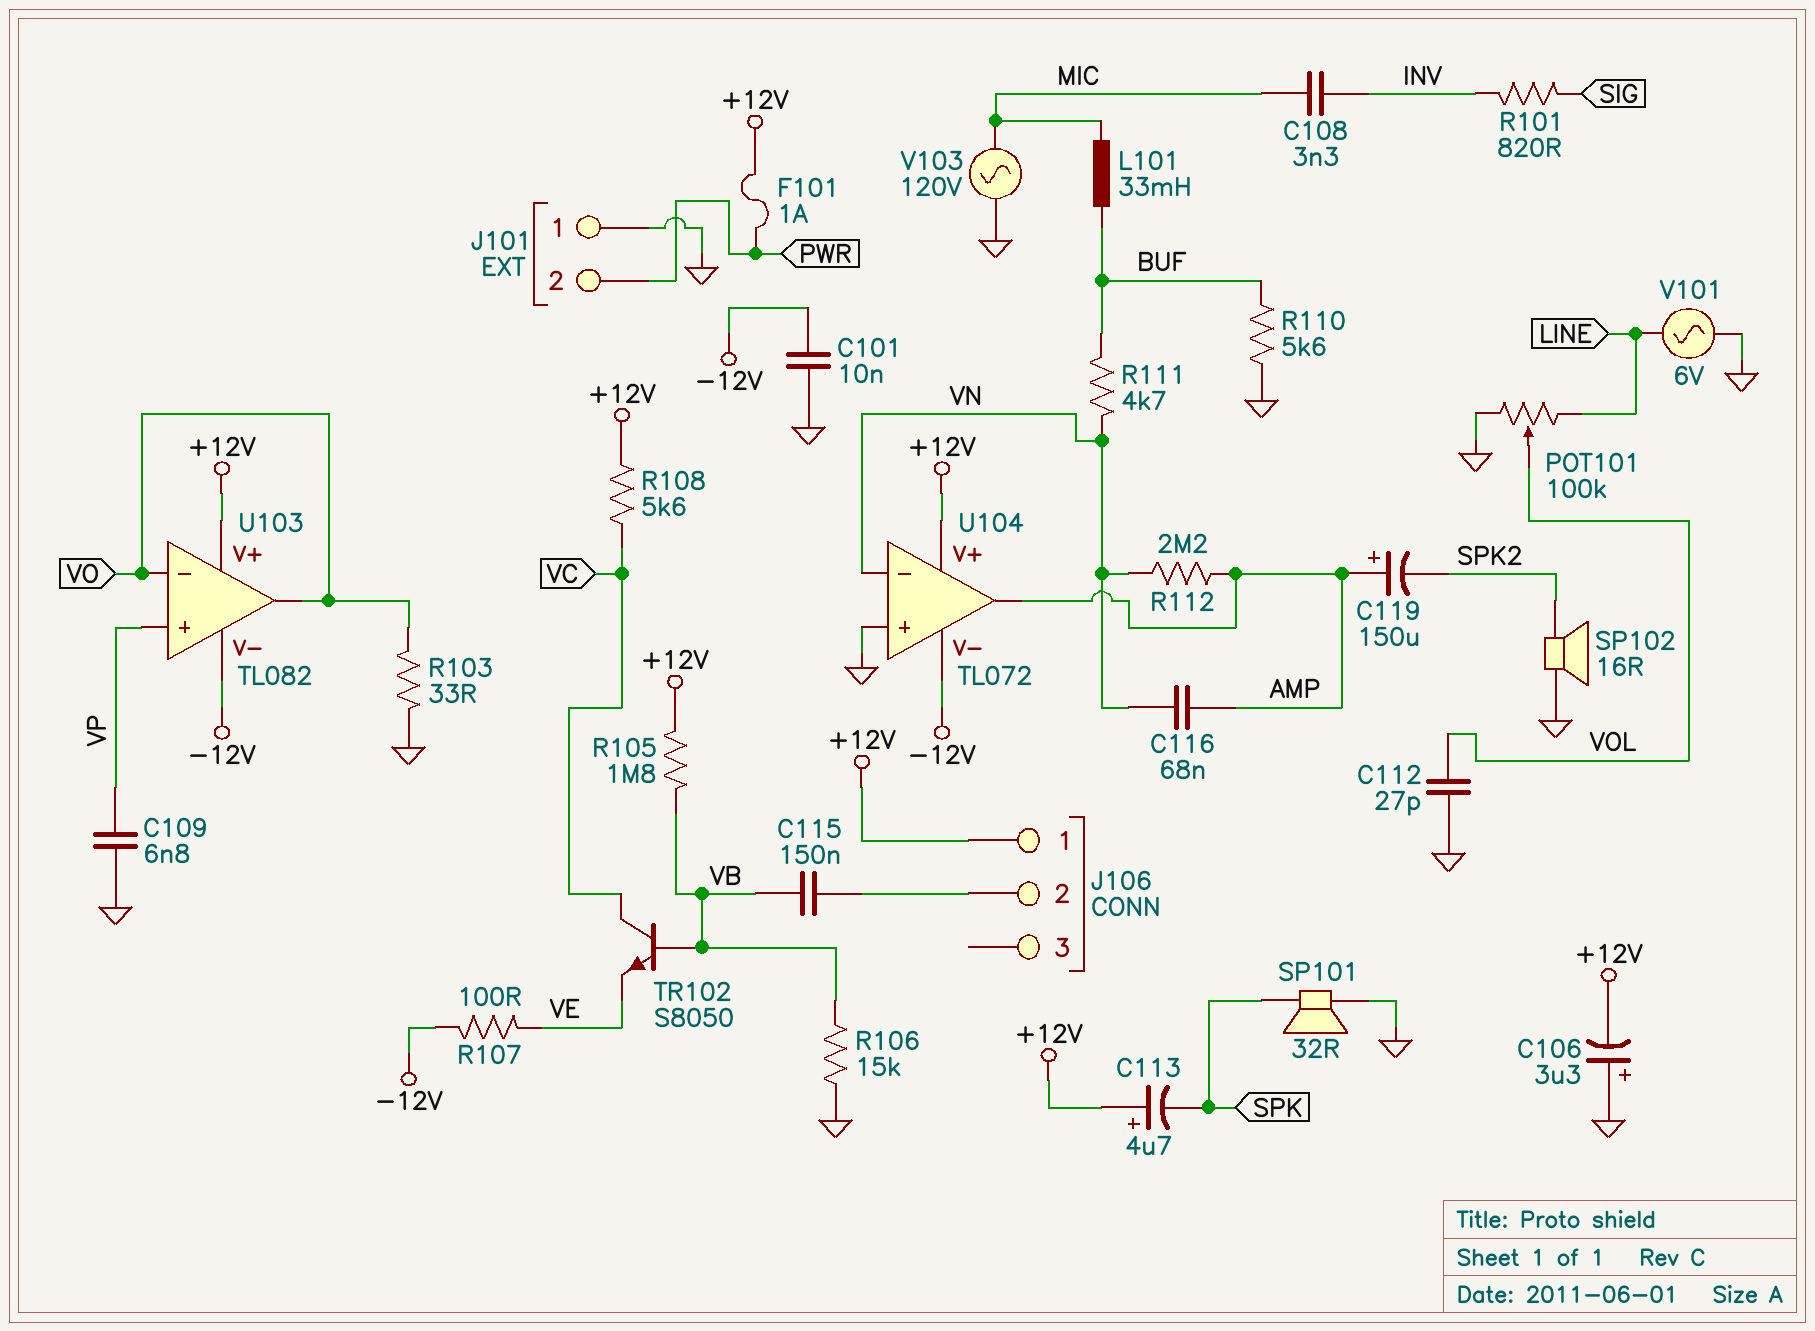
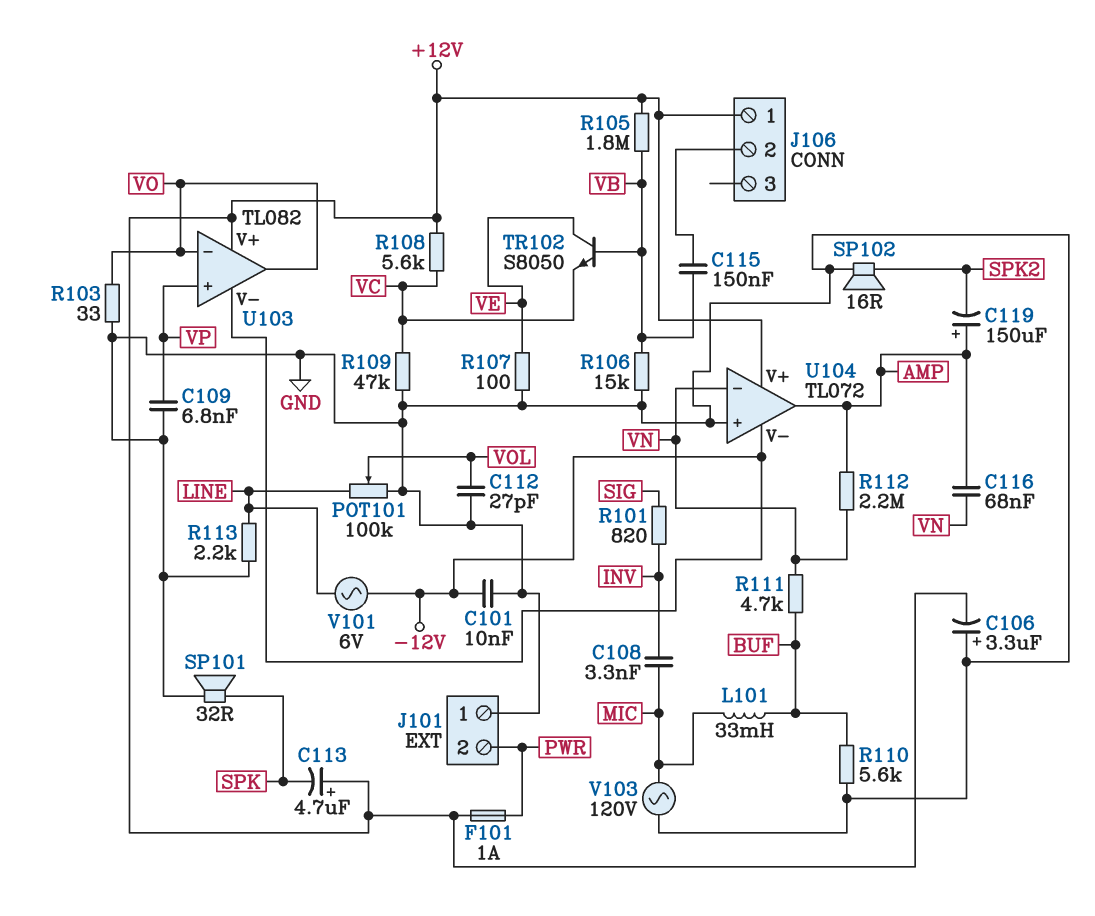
R107: 100 (-12V, VE) -> 100 (GND, VE)
R109: none -> 47k (GND, VC)
R113: none -> 2.2k (GND, LINE)
TR102: NPN S8050 (B VB, C VC, E VE) -> NPN S8050 (B VB, C VE, E VC)
V101: AC 6V (GND, LINE) -> AC 6V (-12V, LINE)

